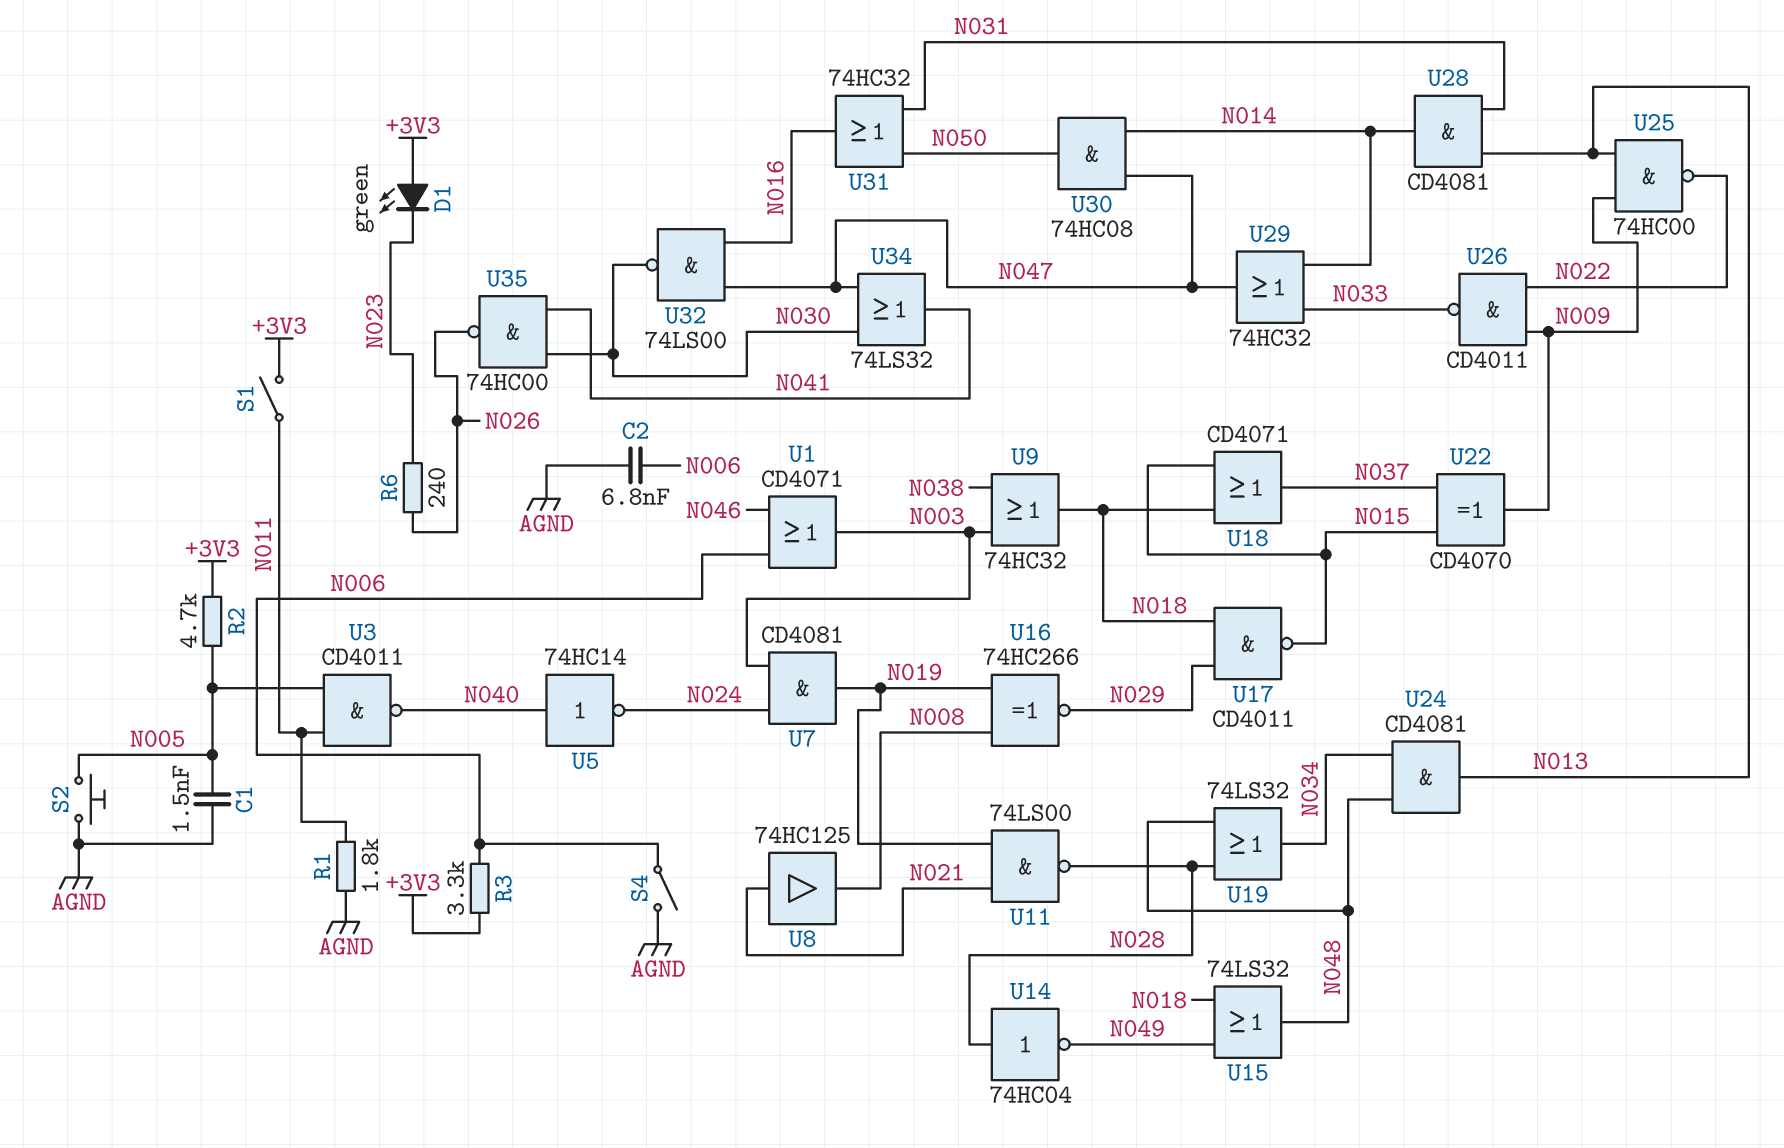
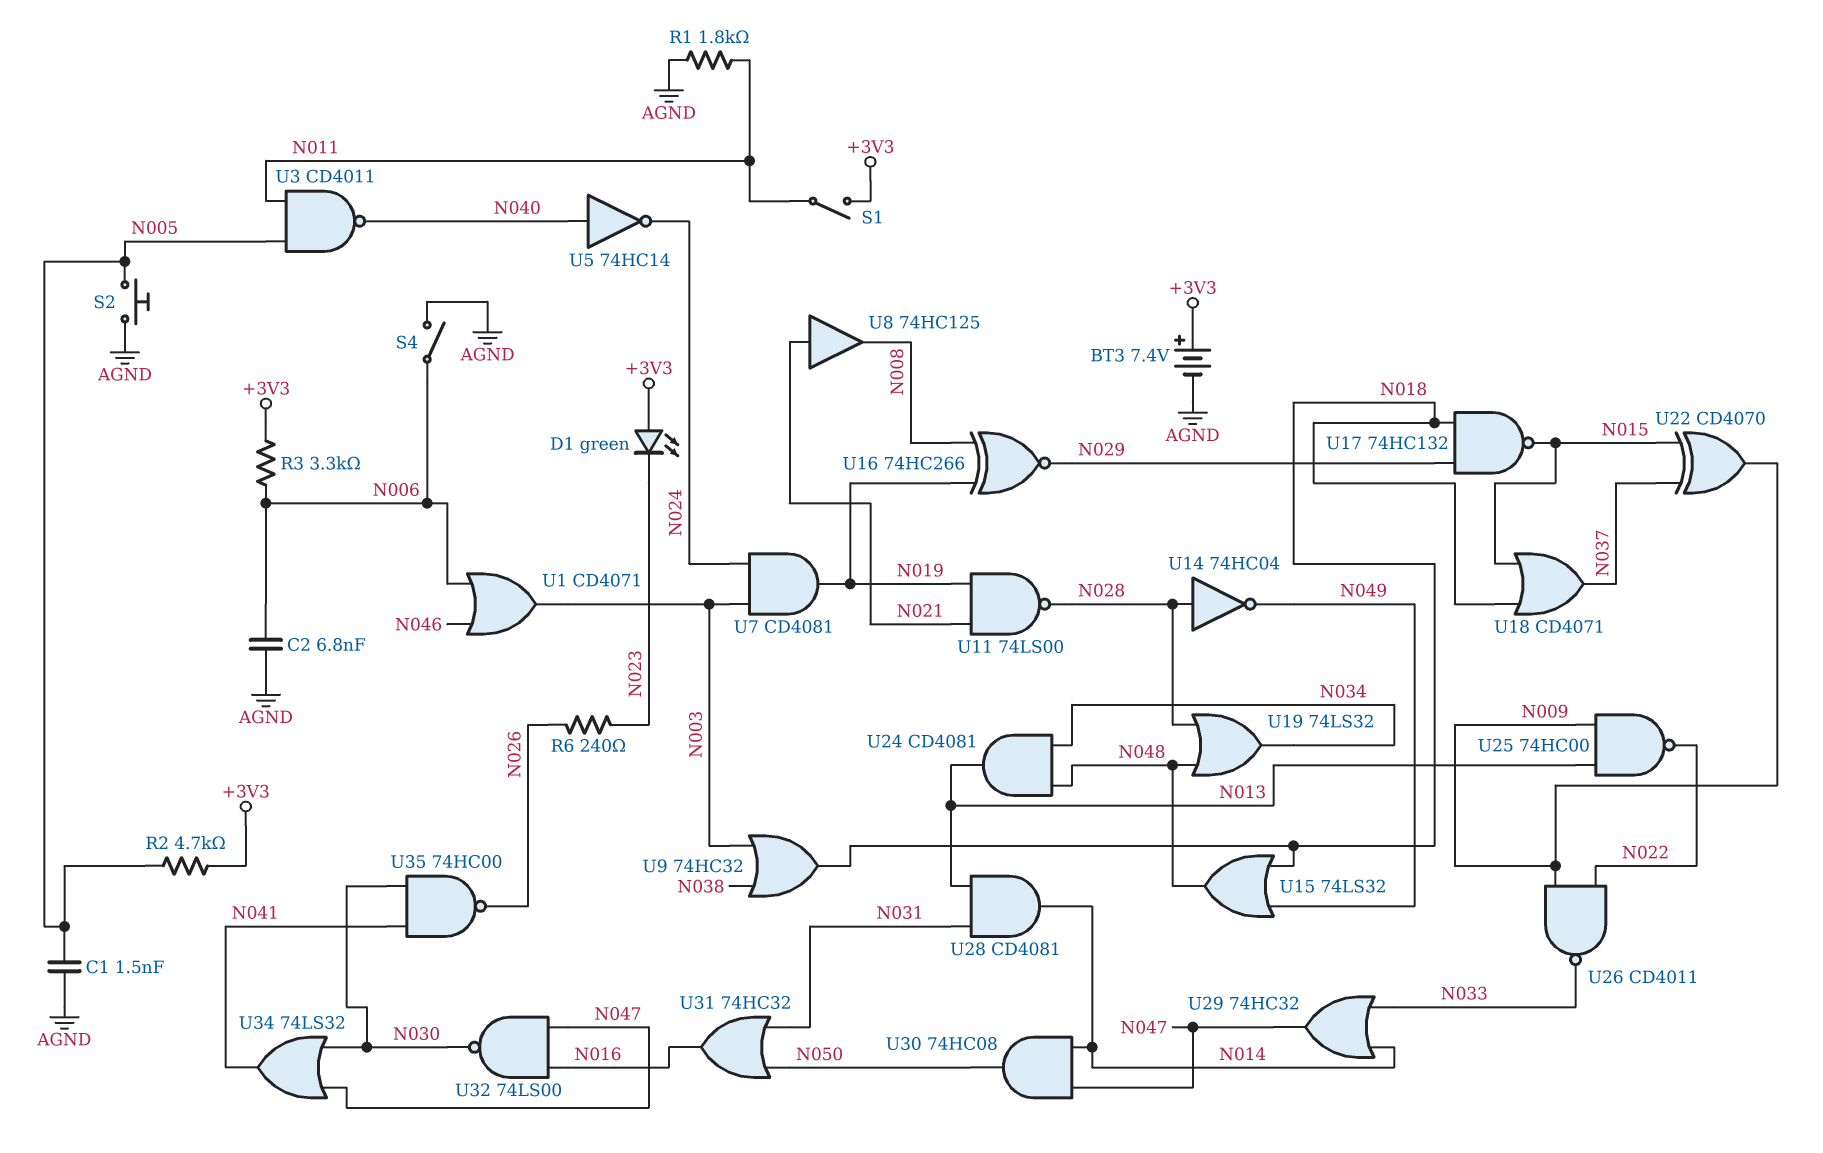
BT3: none -> 7.4V (plus +3V3, minus AGND)
U17: NAND CD4011 (in N018, in N029, out N015) -> NAND 74HC132 (in N018, in N029, out N015)

